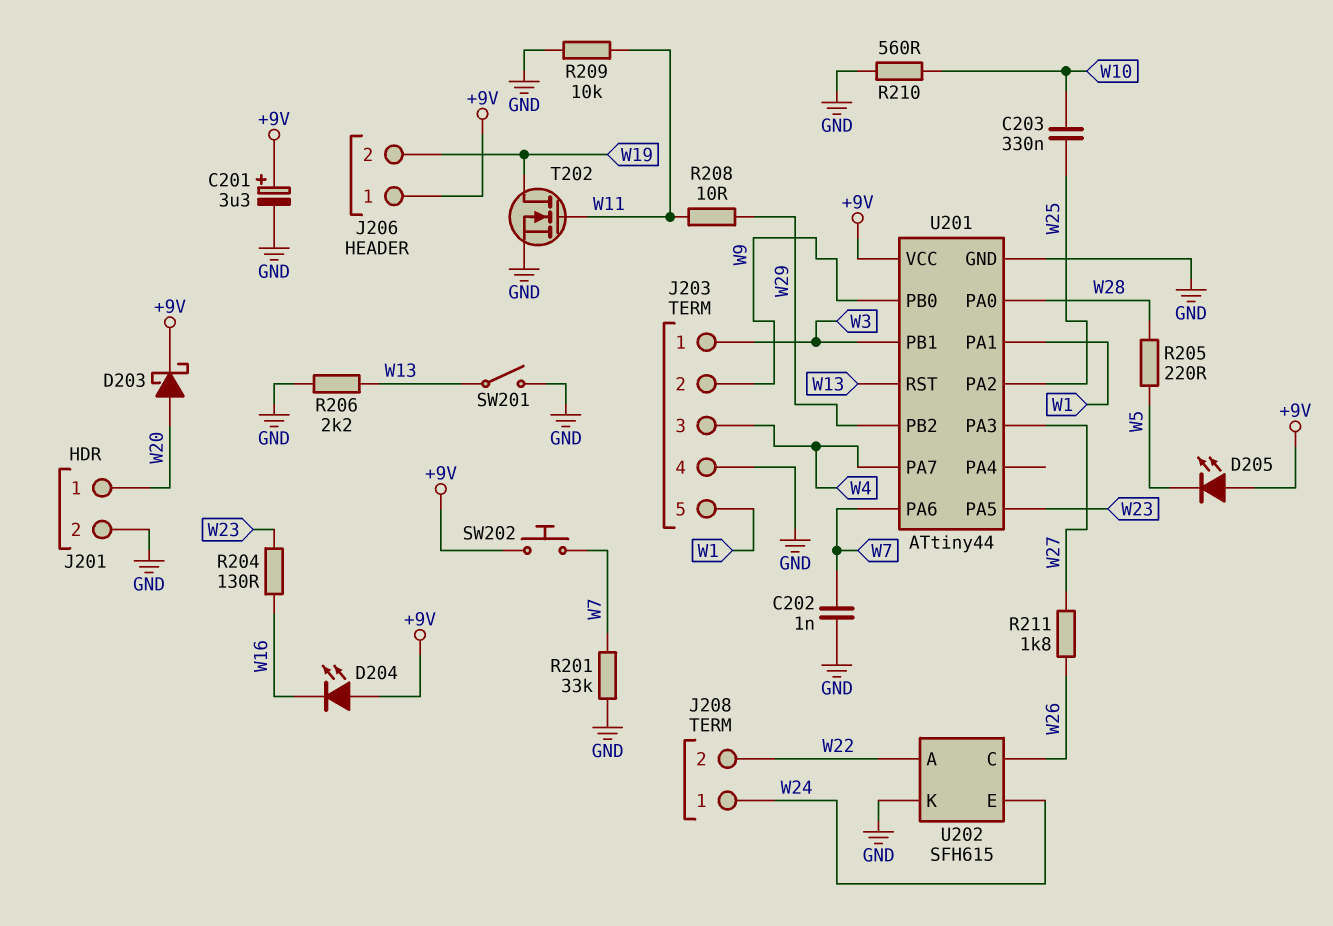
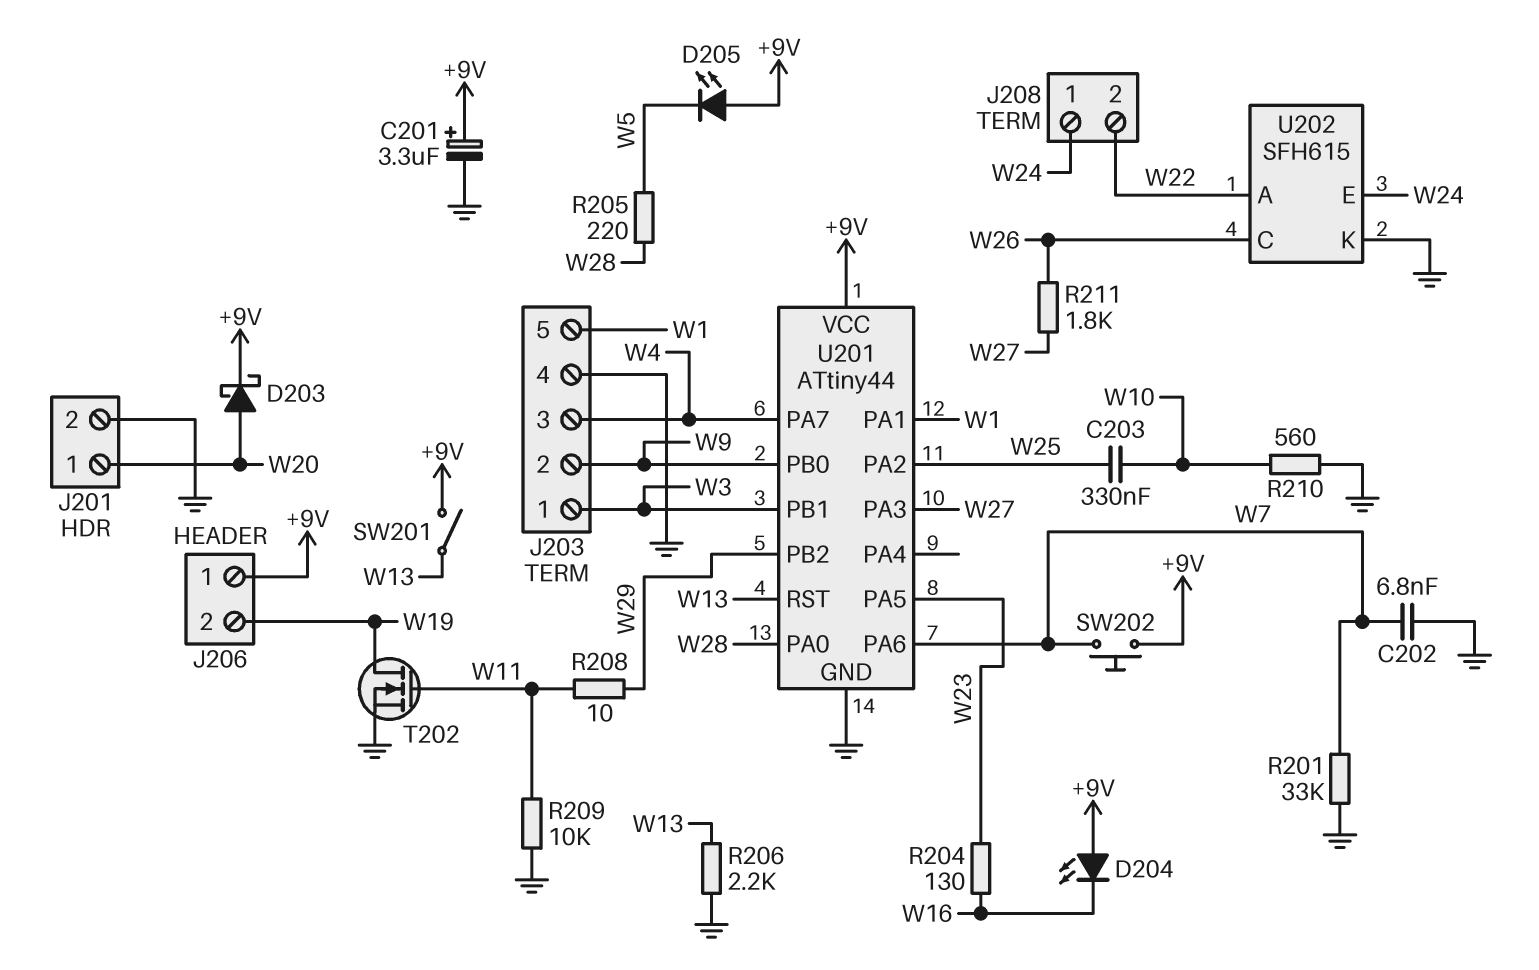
C202: 1nF (GND, W7) -> 6.8nF (GND, W7)
SW201: switch (GND, W13) -> switch (+9V, W13)

